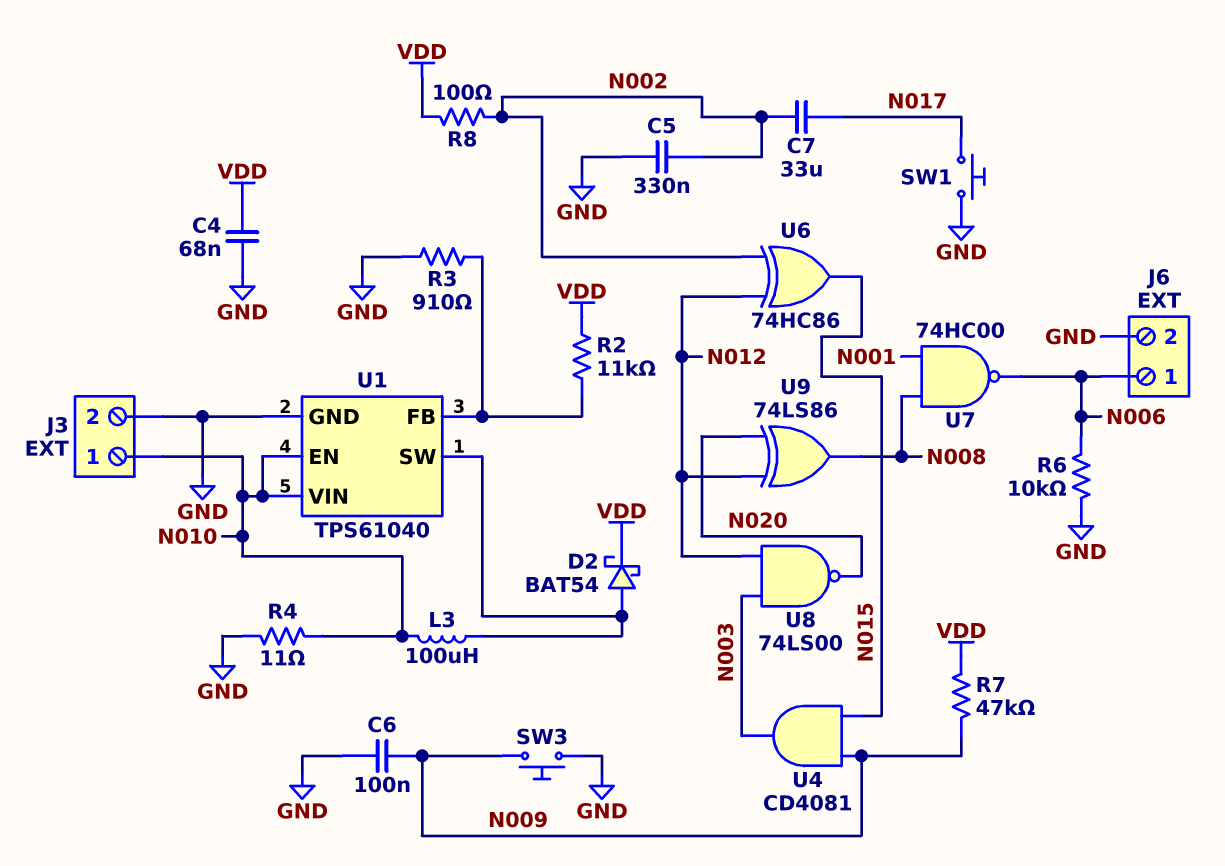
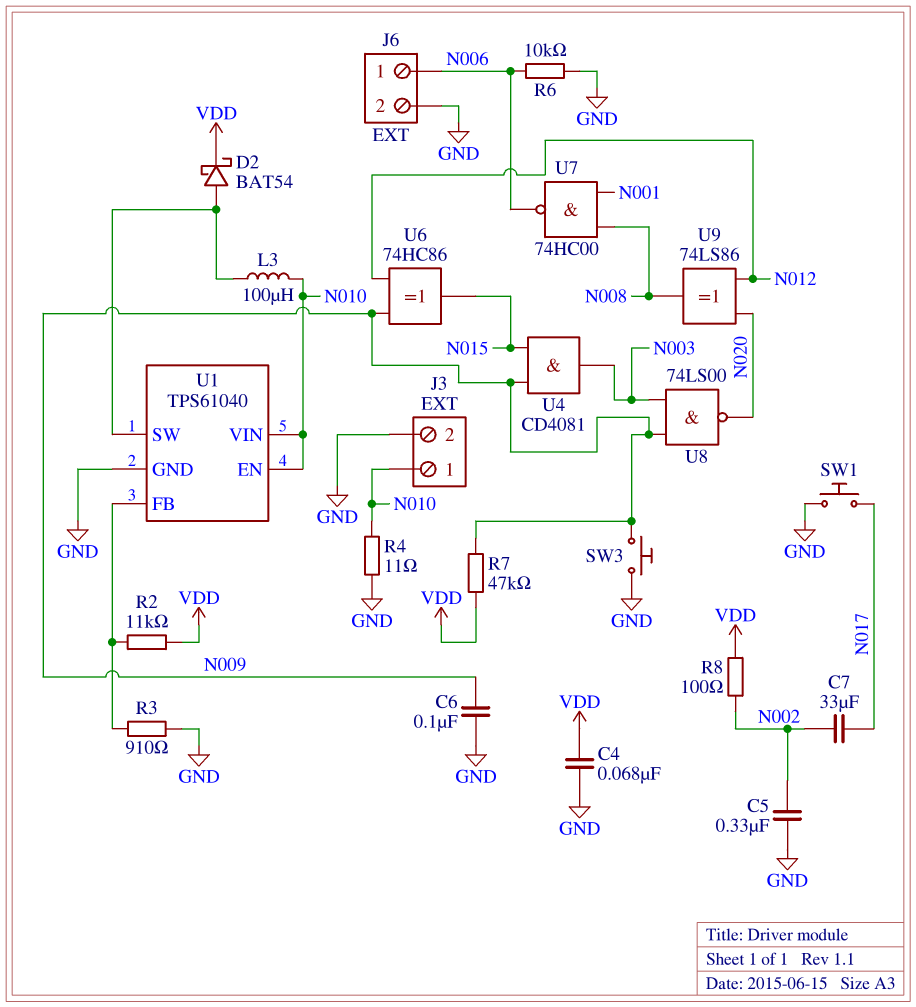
U6: XOR 74HC86 (in N002, in N012, out N015) -> XOR 74HC86 (in N009, in N012, out N015)
U8: NAND 74LS00 (in N003, in N012, out N020) -> NAND 74LS00 (in N003, in N009, out N020)

